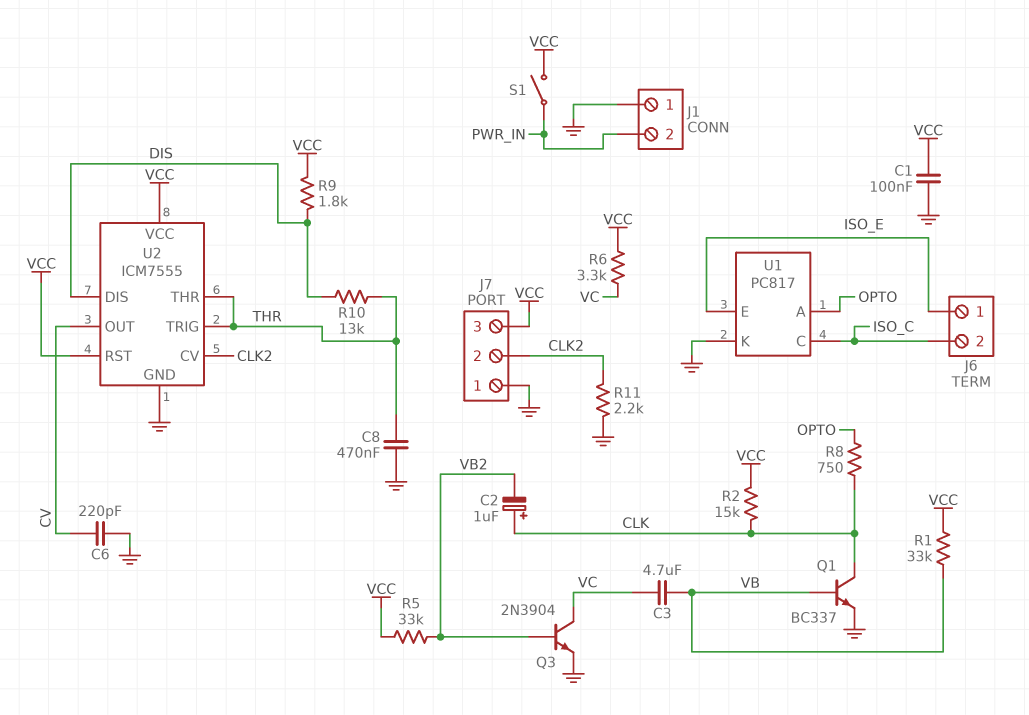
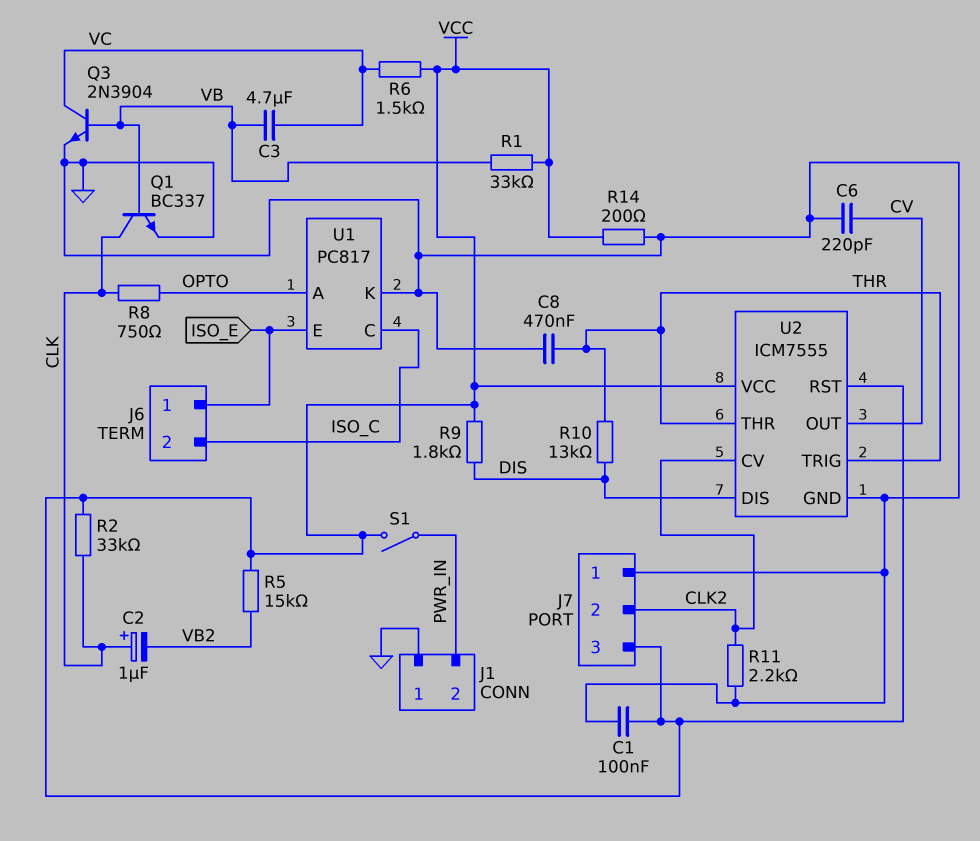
Q3: NPN 2N3904 (B VB2, C VC, E GND) -> NPN 2N3904 (B VB, C VC, E GND)
R2: 15k (CLK, VCC) -> 33k (CLK, VCC)
R5: 33k (VB2, VCC) -> 15k (VB2, VCC)
R6: 3.3k (VC, VCC) -> 1.5k (VC, VCC)
R14: none -> 200 (GND, VCC)

